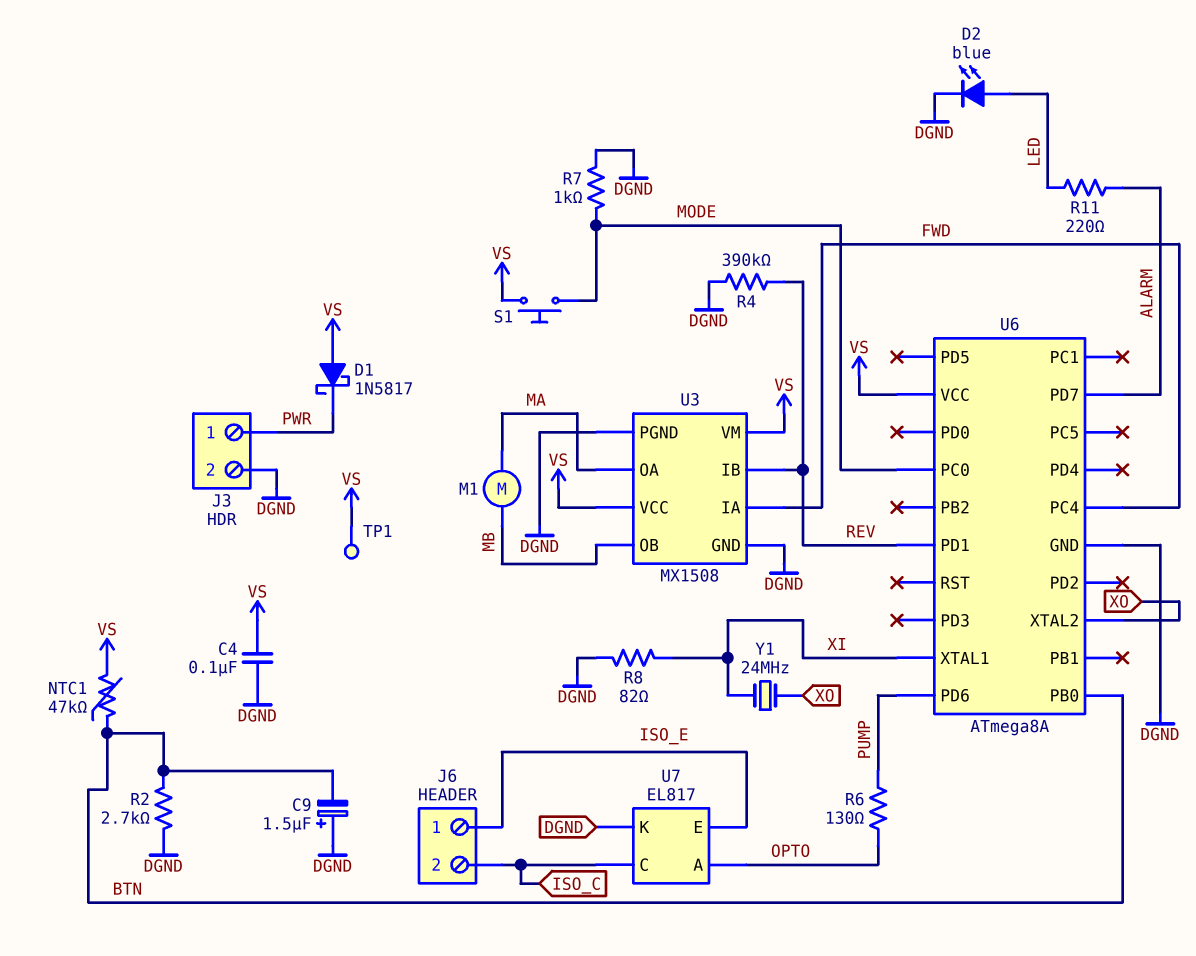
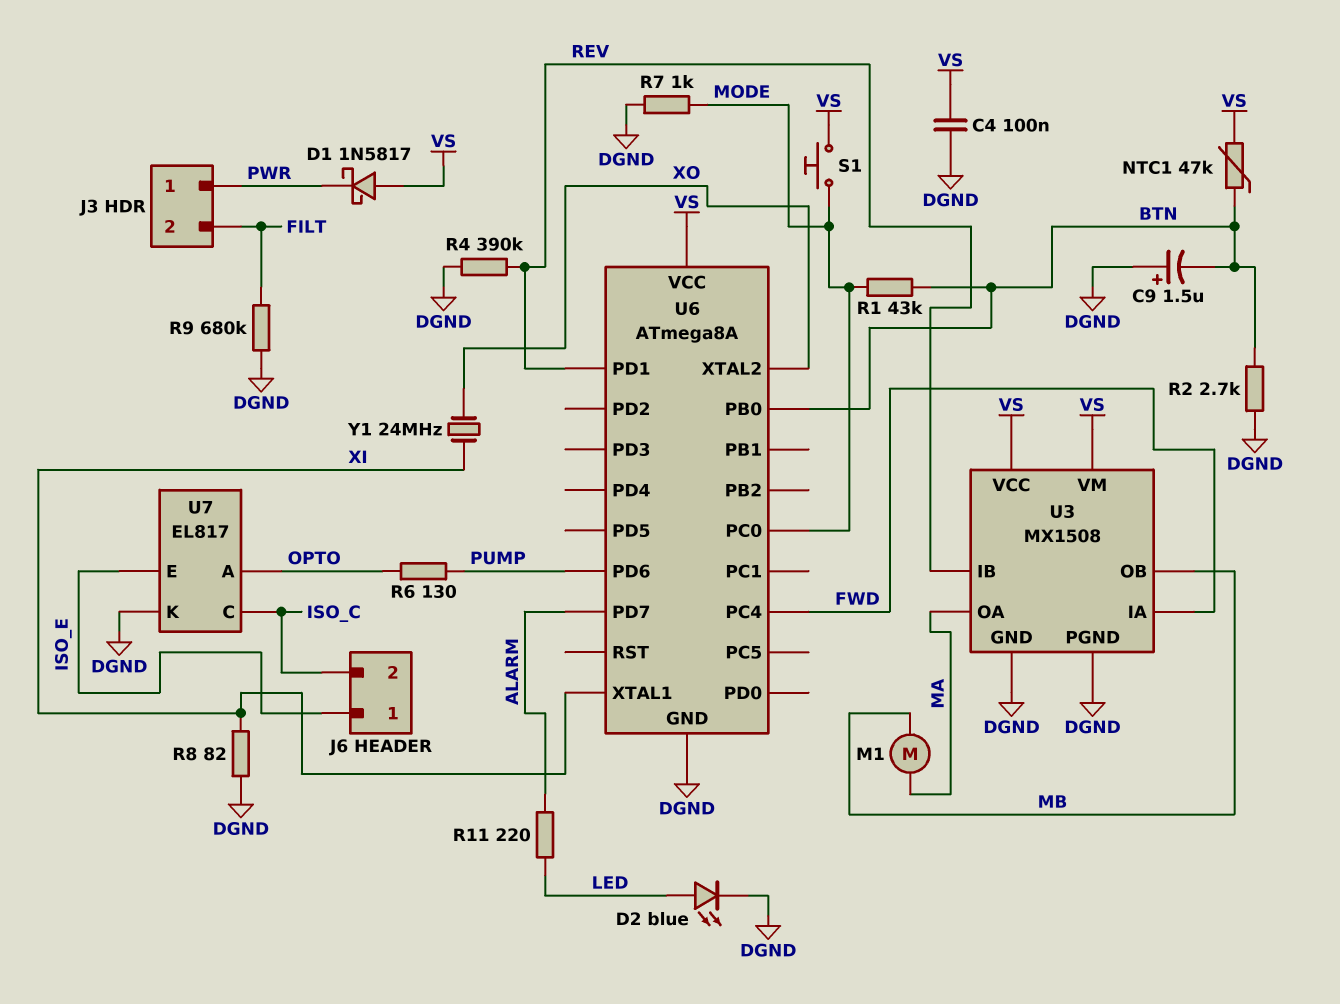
J3 pin 2: DGND -> FILT
R1: none -> 43k (BTN, MODE)
R9: none -> 680k (DGND, FILT)
TP1: test point (VS) -> none

